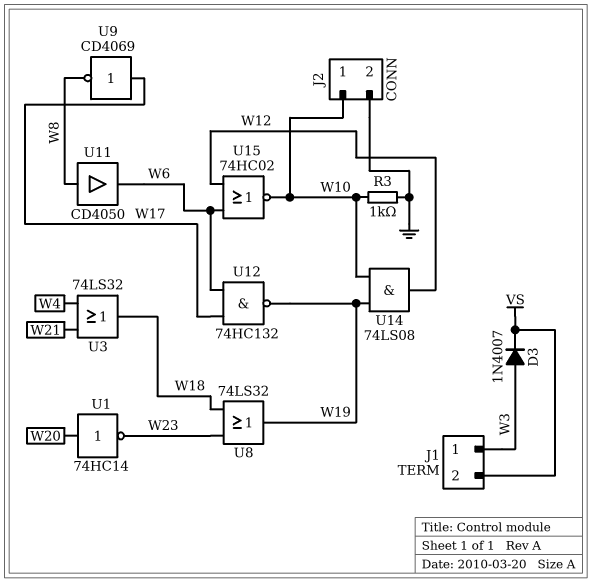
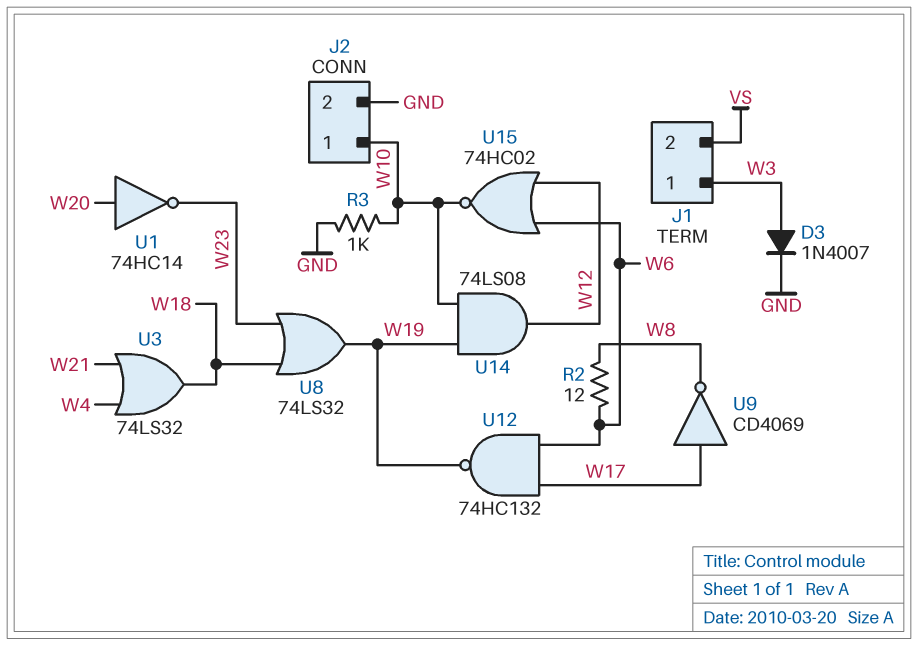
D3: diode 1N4007 (A W3, K VS) -> diode 1N4007 (A W3, K GND)
R2: none -> 12 (W6, W8)
U11: buffer CD4050 (in W8, out W6) -> none

